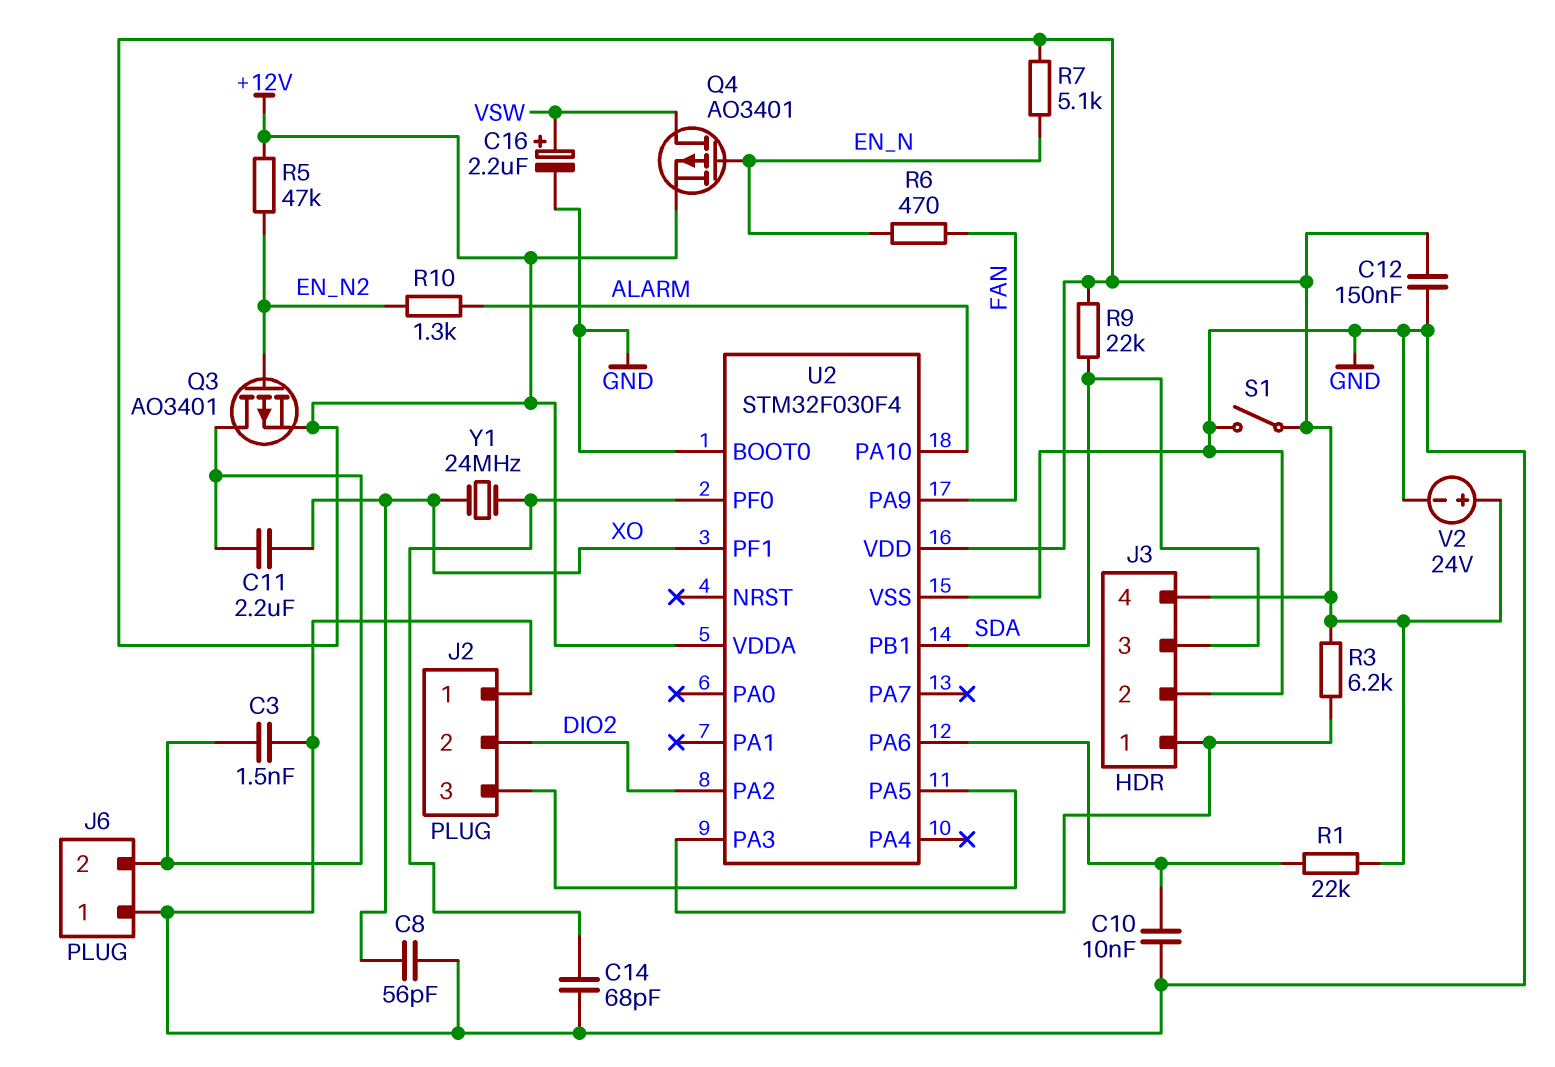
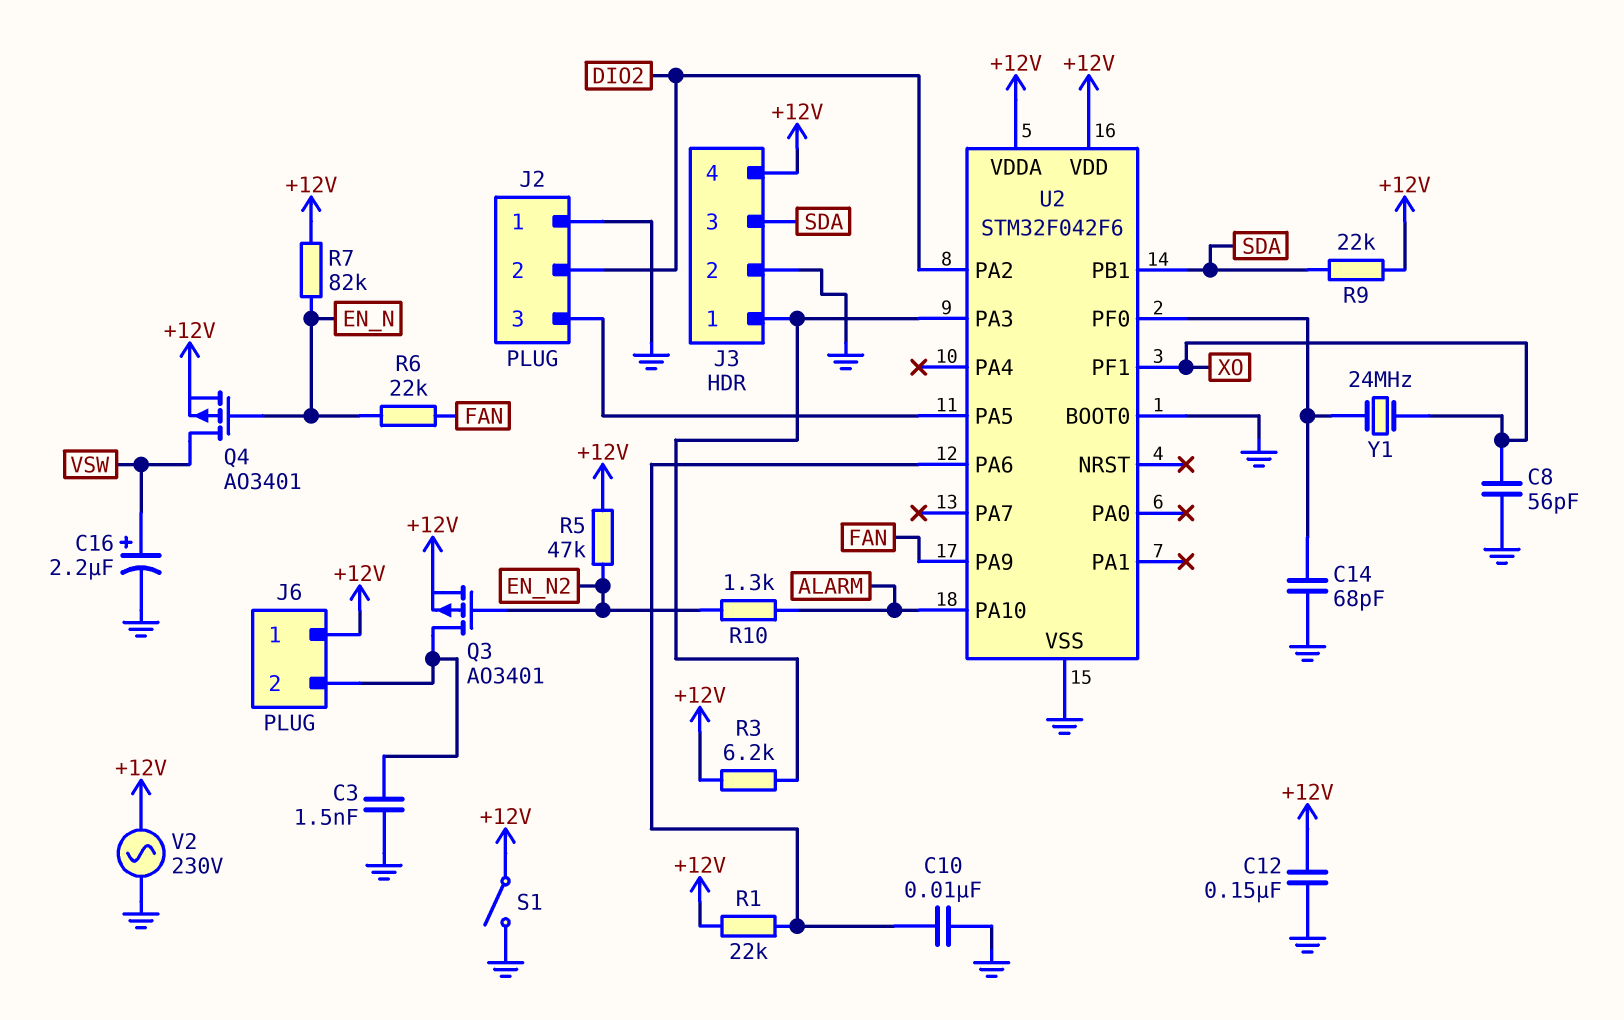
C11: 2.2uF (J6/2, XO) -> none
J6 pin 1: GND -> +12V
R6: 470 (EN_N, FAN) -> 22k (EN_N, FAN)
R7: 5.1k (+12V, EN_N) -> 82k (+12V, EN_N)
U2: STM32F030F4 -> STM32F042F6
V2: 24V (plus +12V, minus GND) -> AC 230V (+12V, GND)

